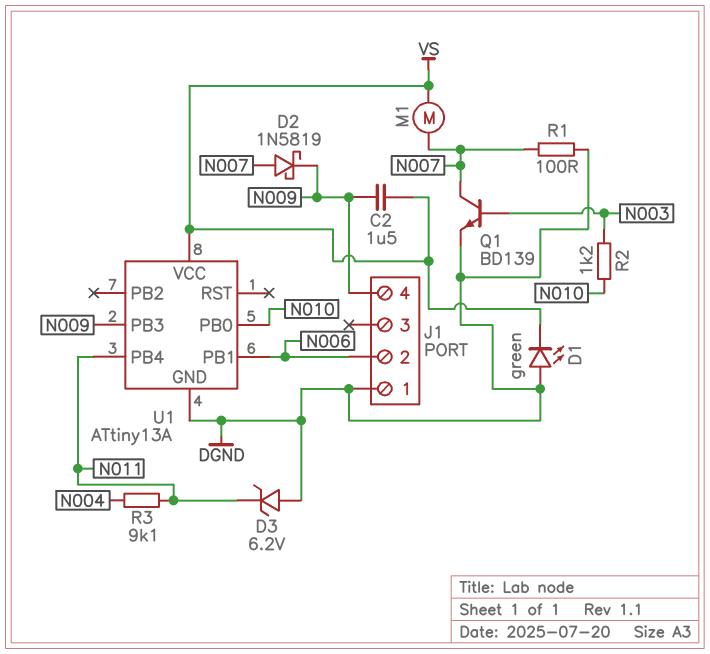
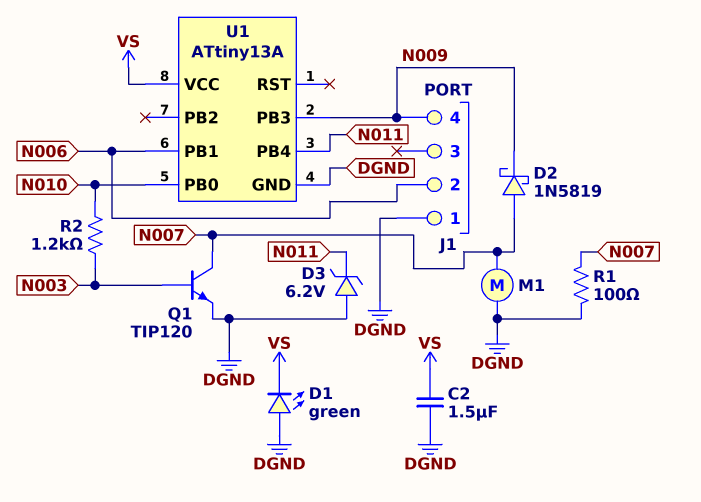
C2: 1.5uF (N009, VS) -> 1.5uF (DGND, VS)
M1: motor (N007, VS) -> motor (DGND, N007)
Q1: NPN BD139 (B N003, C N007, E DGND) -> NPN TIP120 (B N003, C N007, E DGND)
R3: 9.1k (N004, N011) -> none

